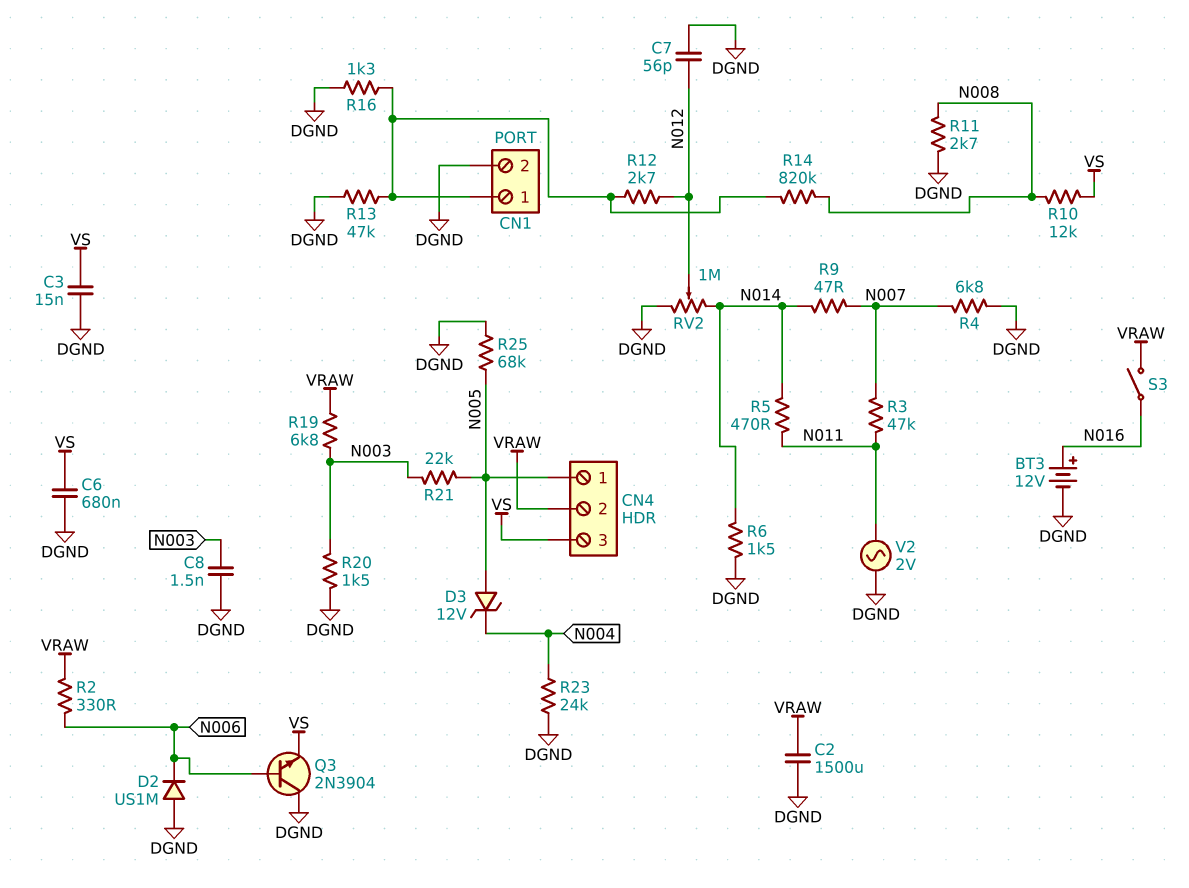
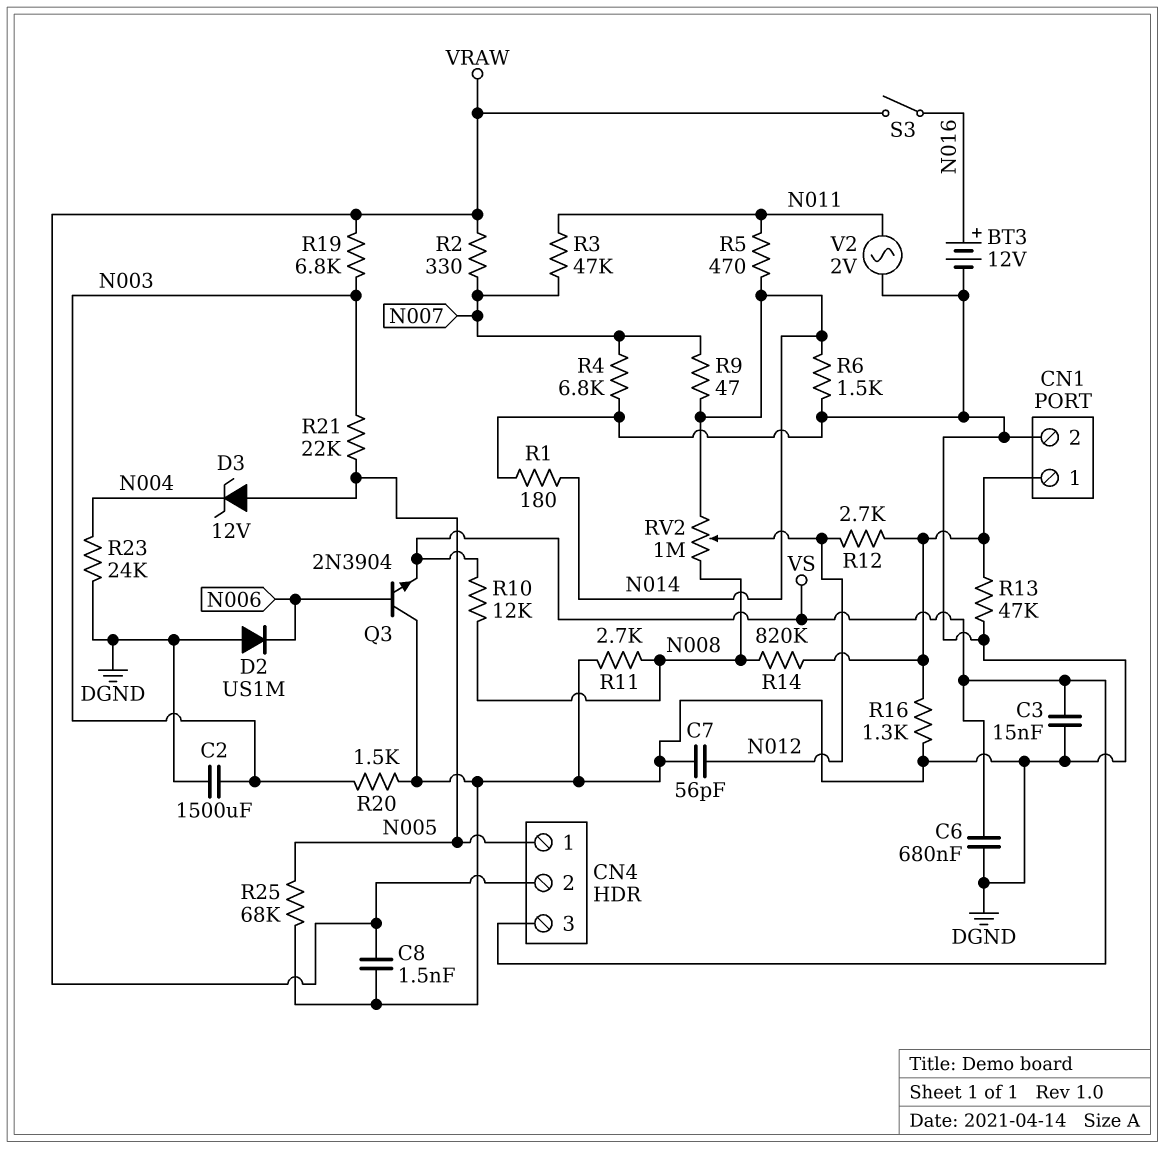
C2: 1500uF (DGND, VRAW) -> 1500uF (DGND, N003)
C8: 1.5nF (DGND, N003) -> 1.5nF (DGND, VRAW)
R1: none -> 180 (DGND, N014)
R2: 330 (N006, VRAW) -> 330 (N007, VRAW)
RV2: 1M (DGND, N014, wiper N012) -> 1M (N008, N014, wiper N012)

